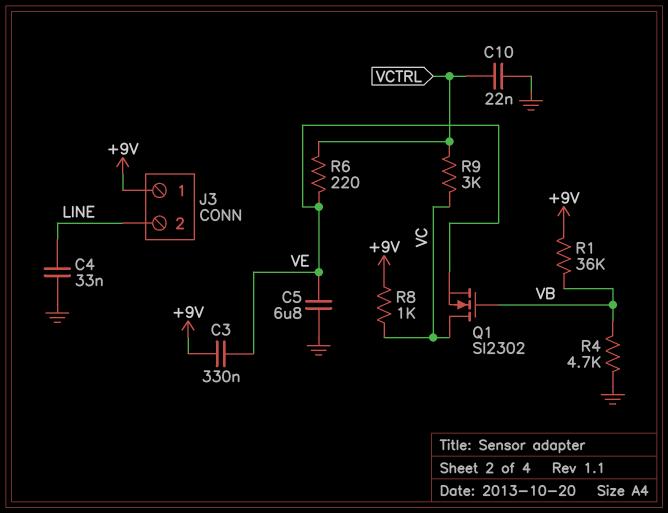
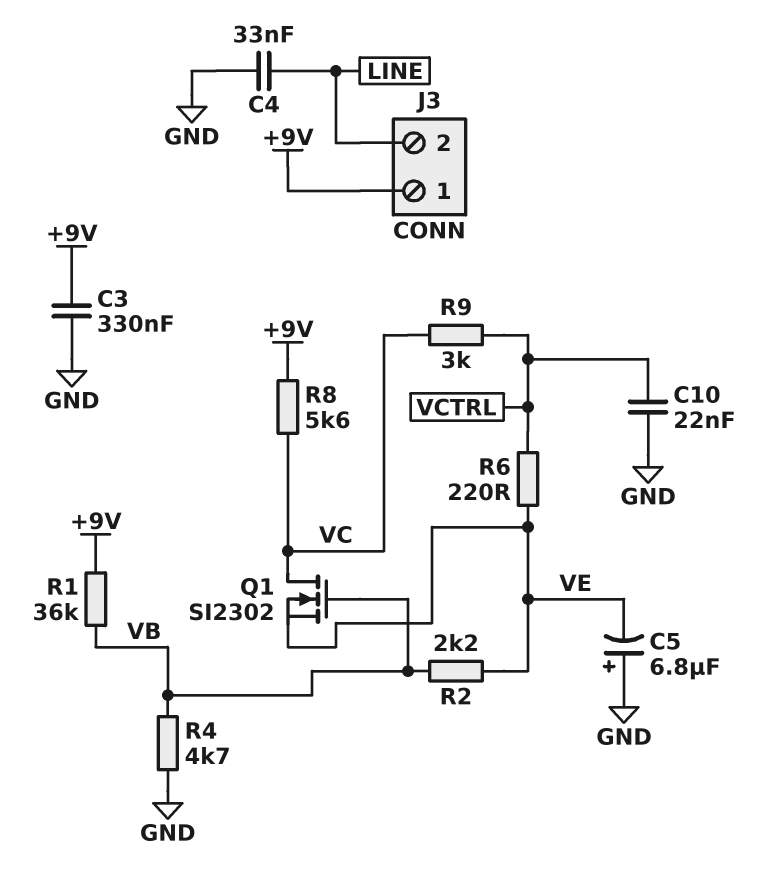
C3: 330nF (+9V, VE) -> 330nF (+9V, GND)
C5: 6.8uF (GND, VE) -> 6.8uF (plus GND, minus VE)
R2: none -> 2.2k (VB, VE)
R8: 1k (+9V, VC) -> 5.6k (+9V, VC)

